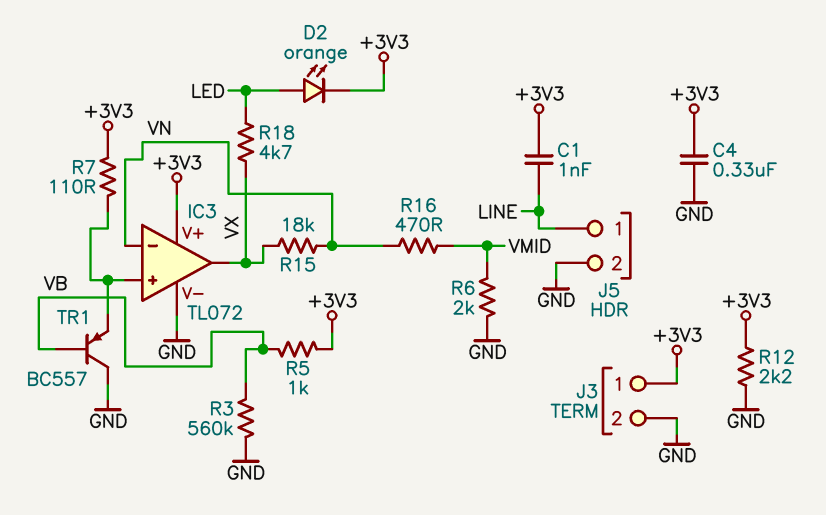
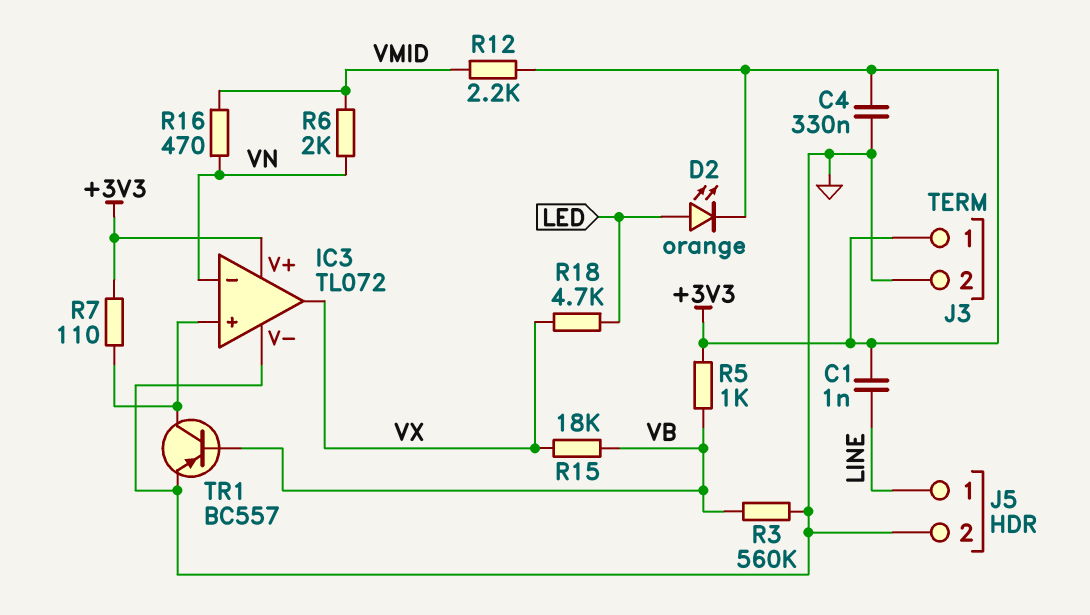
R6: 2k (GND, VMID) -> 2k (VMID, VN)
R12: 2.2k (+3V3, GND) -> 2.2k (+3V3, VMID)
R15: 18k (VN, VX) -> 18k (VB, VX)
TR1: PNP BC557 (B VB, C GND, E IC3/in+) -> PNP BC557 (B VB, C IC3/in+, E GND)

